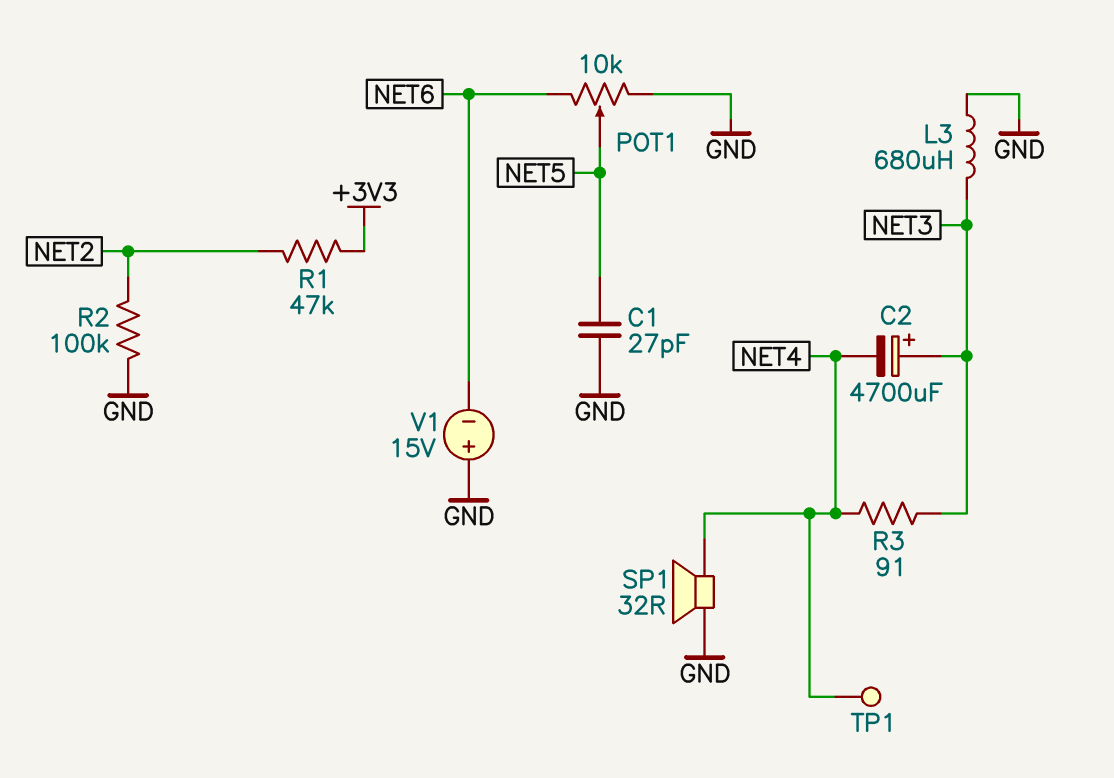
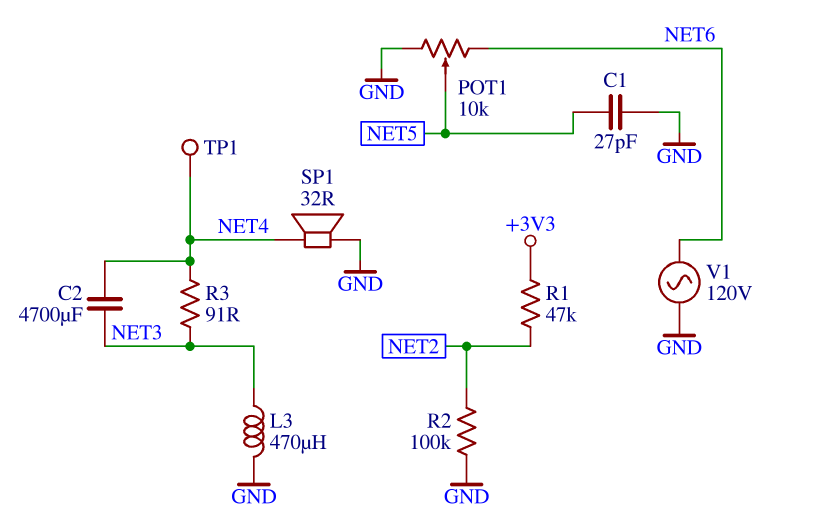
C2: 4700uF (plus NET3, minus NET4) -> 4700uF (NET3, NET4)
L3: 680uH (GND, NET3) -> 470uH (GND, NET3)
V1: 15V (plus GND, minus NET6) -> AC 120V (GND, NET6)

